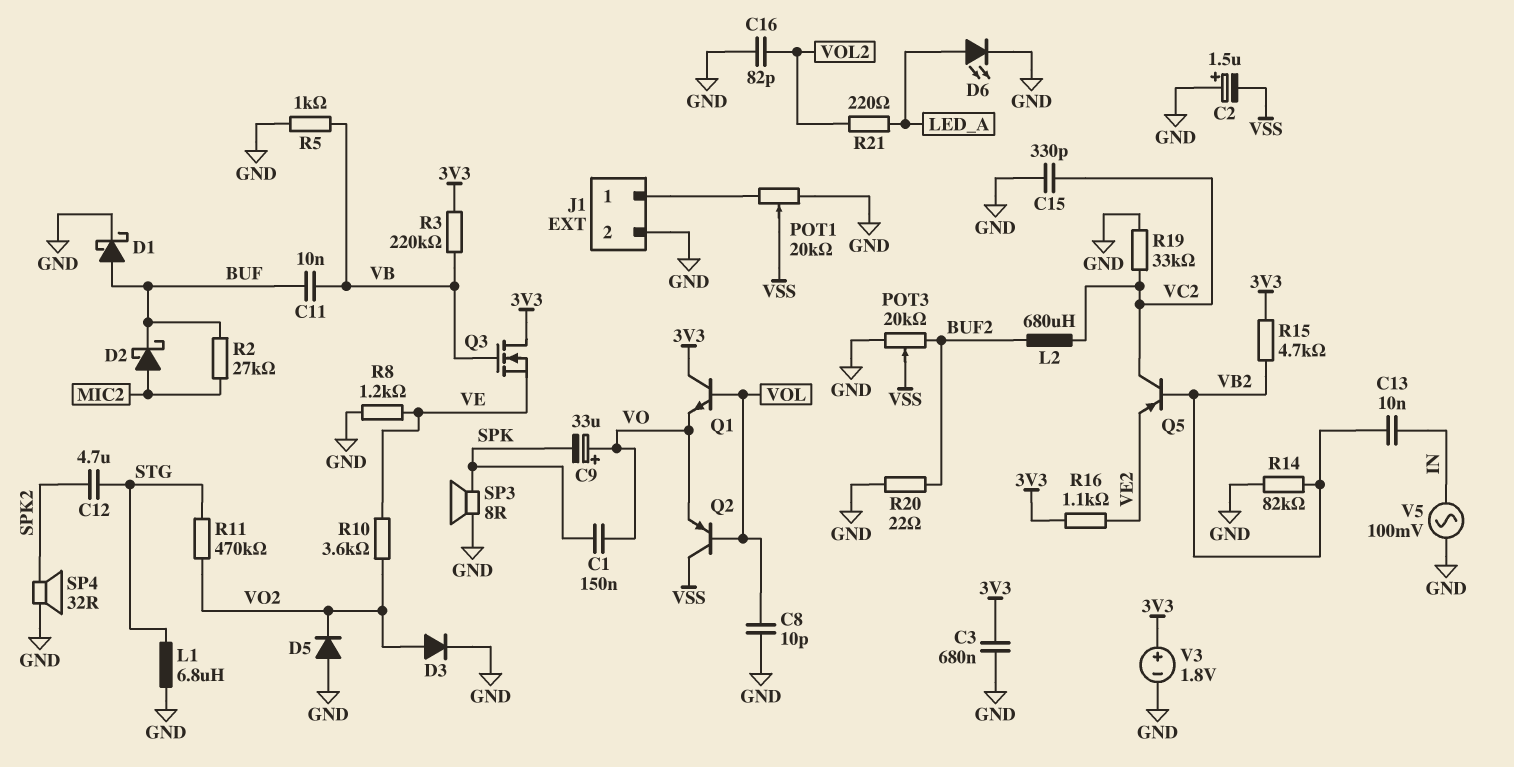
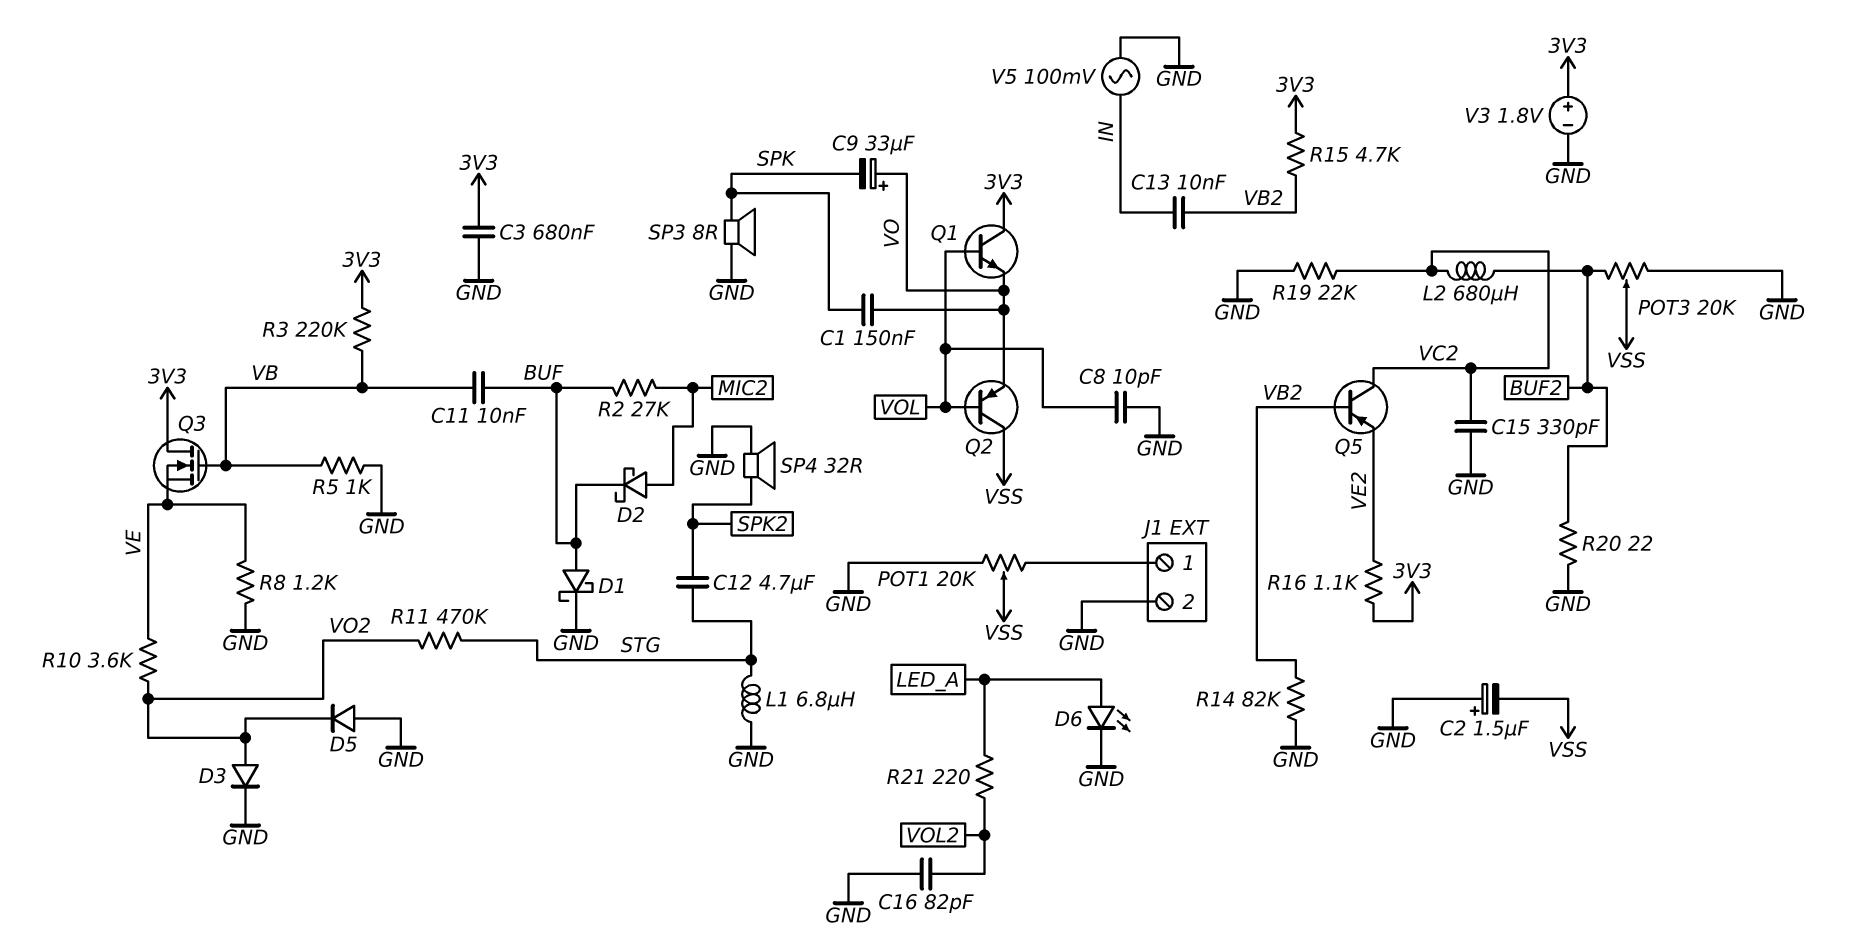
R19: 33k (GND, VC2) -> 22k (GND, VC2)

